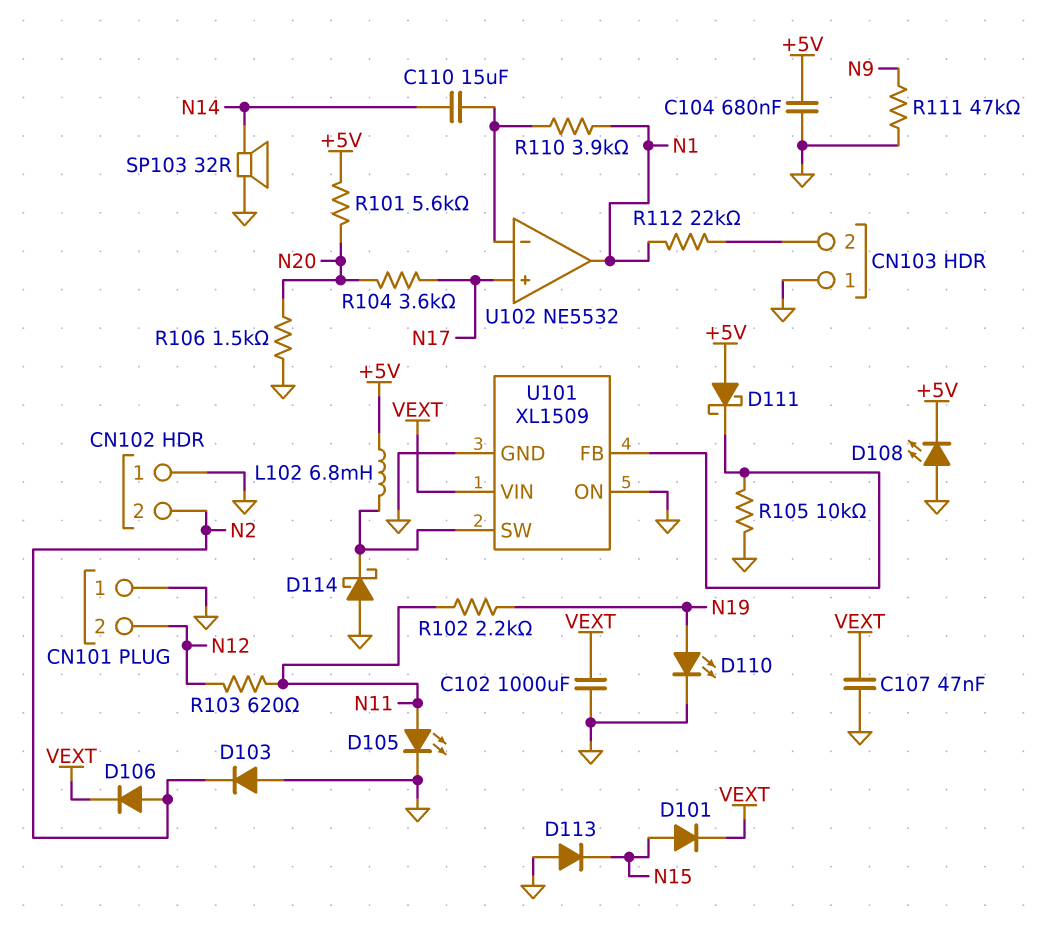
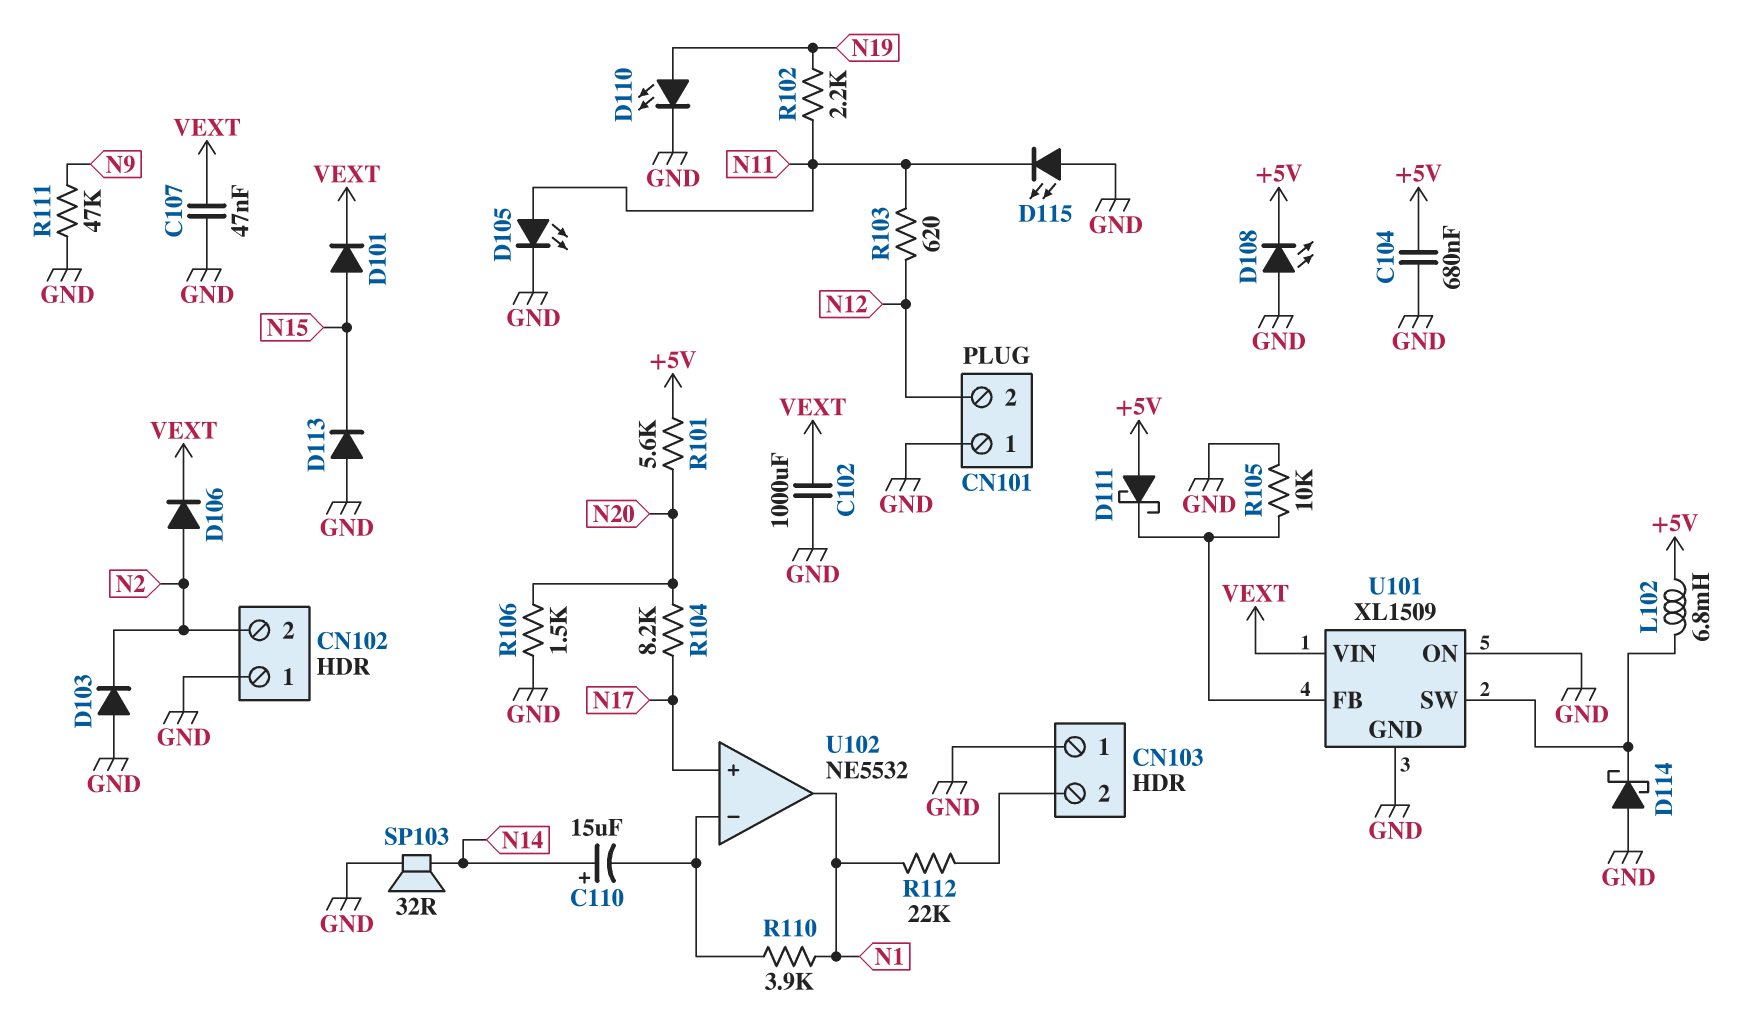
C110: 15uF (N14, U102/in-) -> 15uF (plus N14, minus U102/in-)
D115: none -> LED (A GND, K N11)
R104: 3.6k (N17, N20) -> 8.2k (N17, N20)

